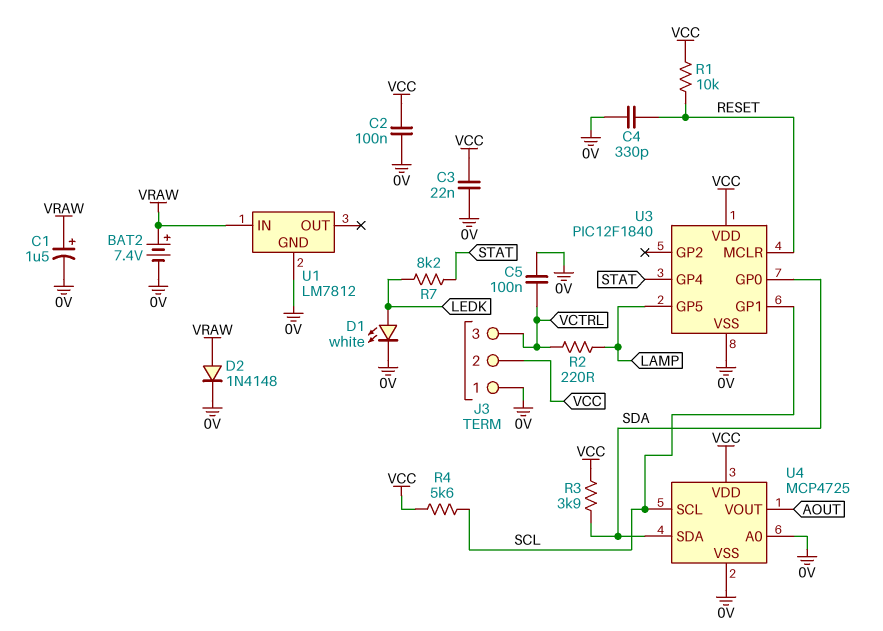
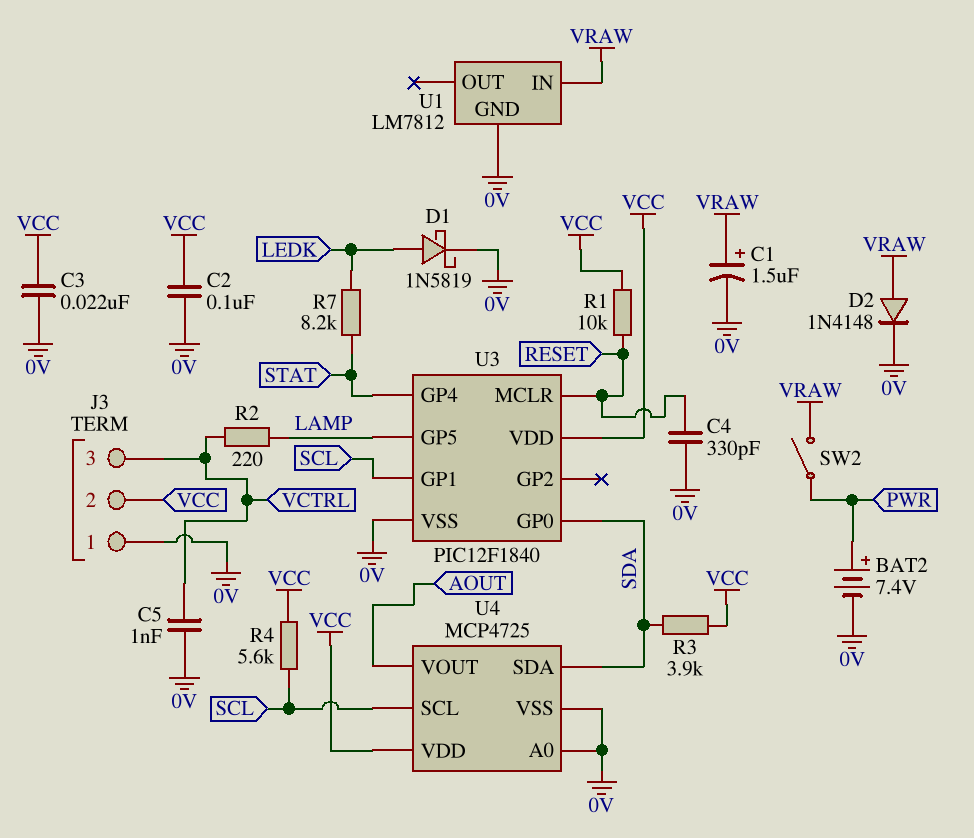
BAT2: 7.4V (plus VRAW, minus 0V) -> 7.4V (plus PWR, minus 0V)
C5: 100nF (0V, VCTRL) -> 1nF (0V, VCTRL)
D1: LED white (A LEDK, K 0V) -> schottky 1N5819 (A LEDK, K 0V)
SW2: none -> switch (PWR, VRAW)

